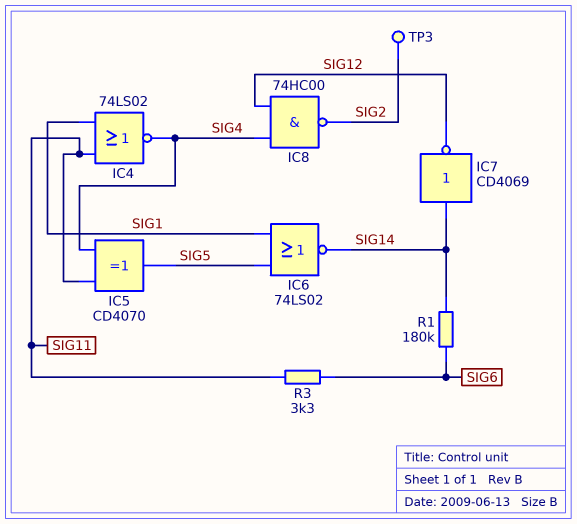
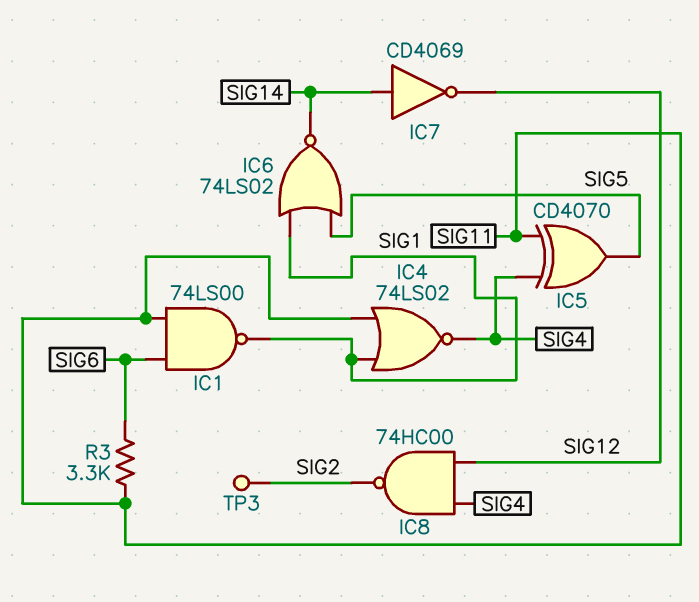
IC1: none -> NAND 74LS00 (in SIG6, in SIG11, out SIG1)
R1: 180k (SIG6, SIG14) -> none

